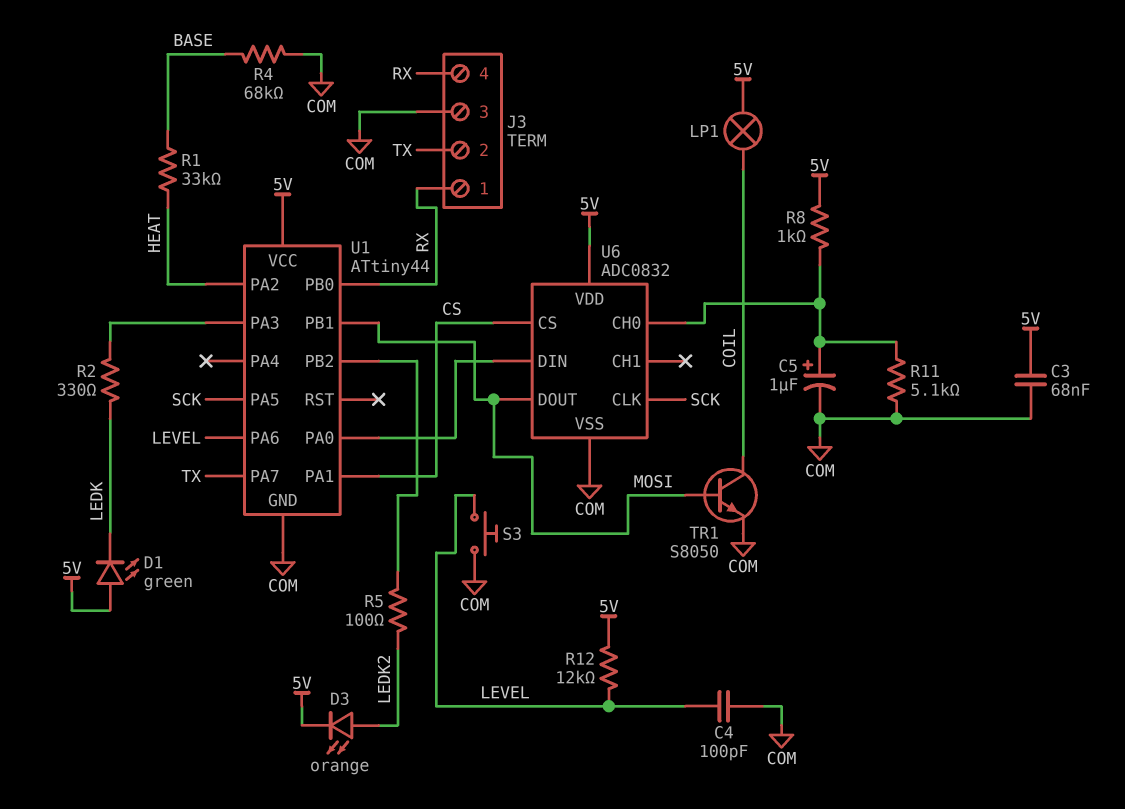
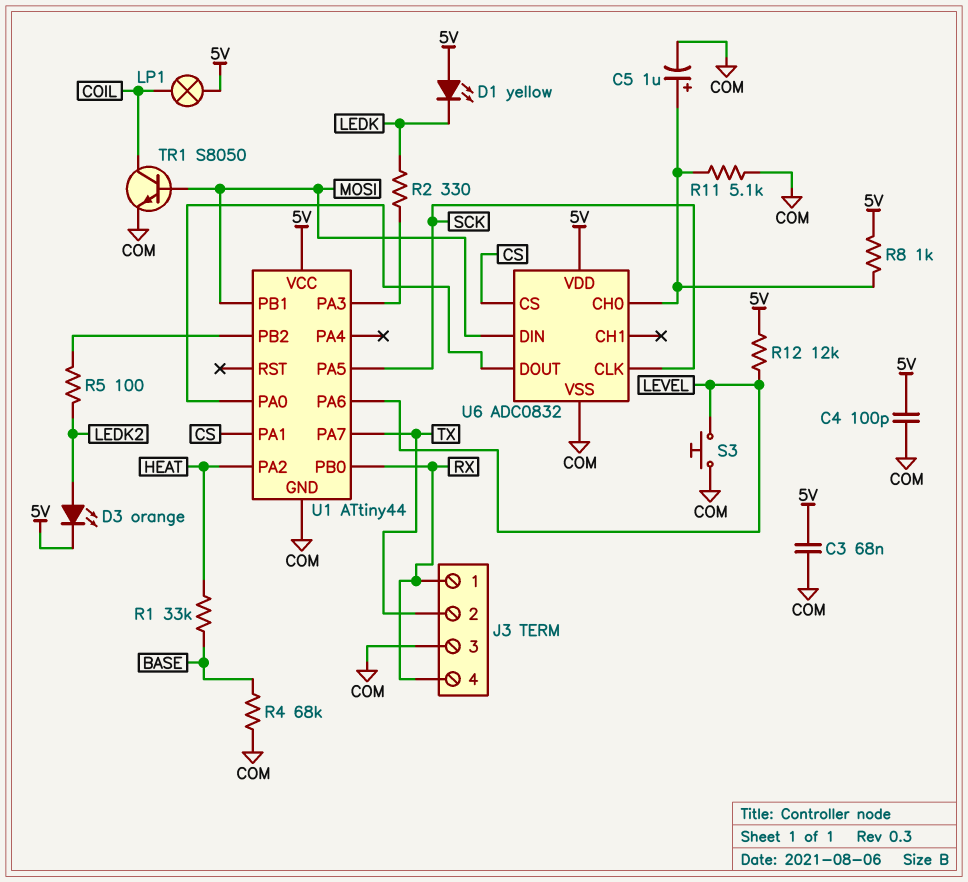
C4: 100pF (COM, LEVEL) -> 100pF (5V, COM)
D1: LED green (A 5V, K LEDK) -> LED yellow (A 5V, K LEDK)
U6 pin DIN: U1/PA0 -> MOSI
U6 pin DOUT: MOSI -> U1/PA0

